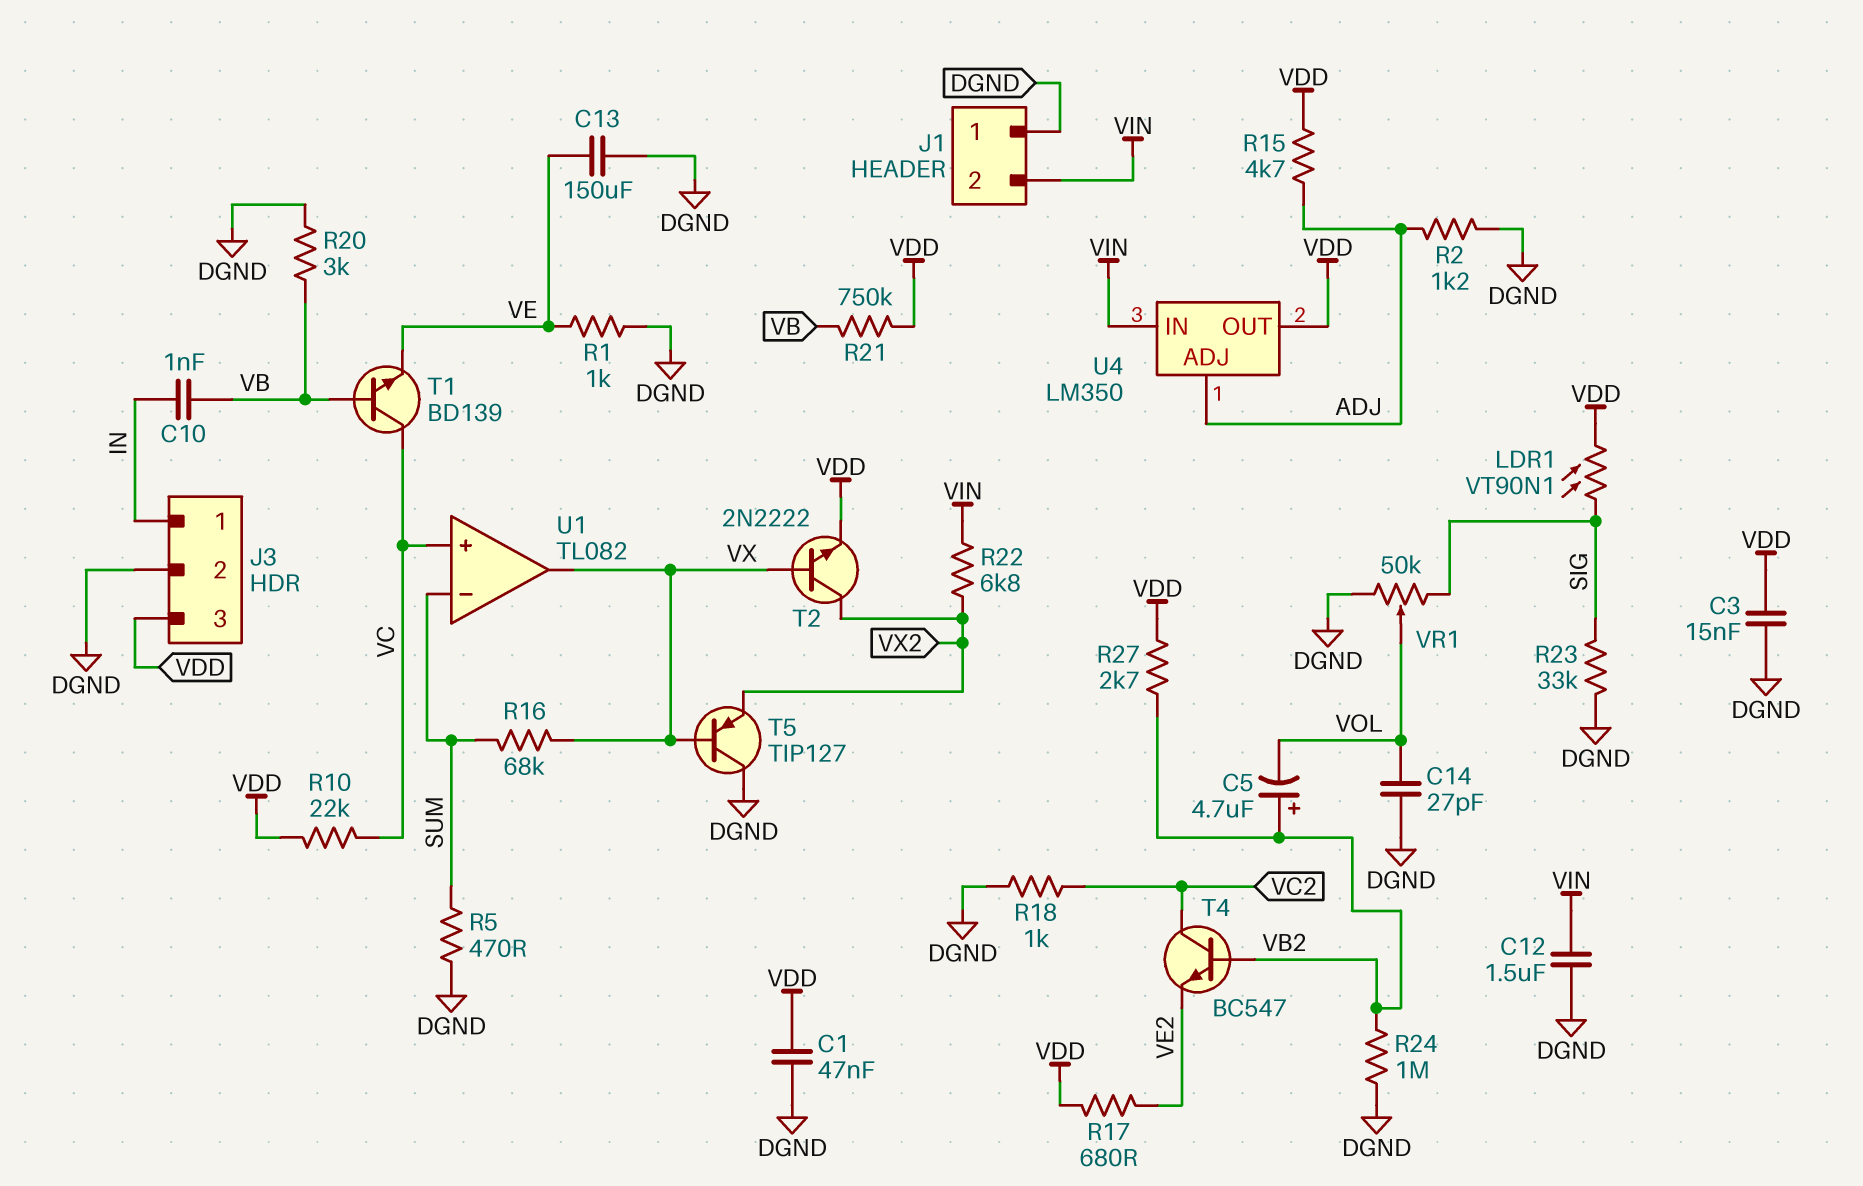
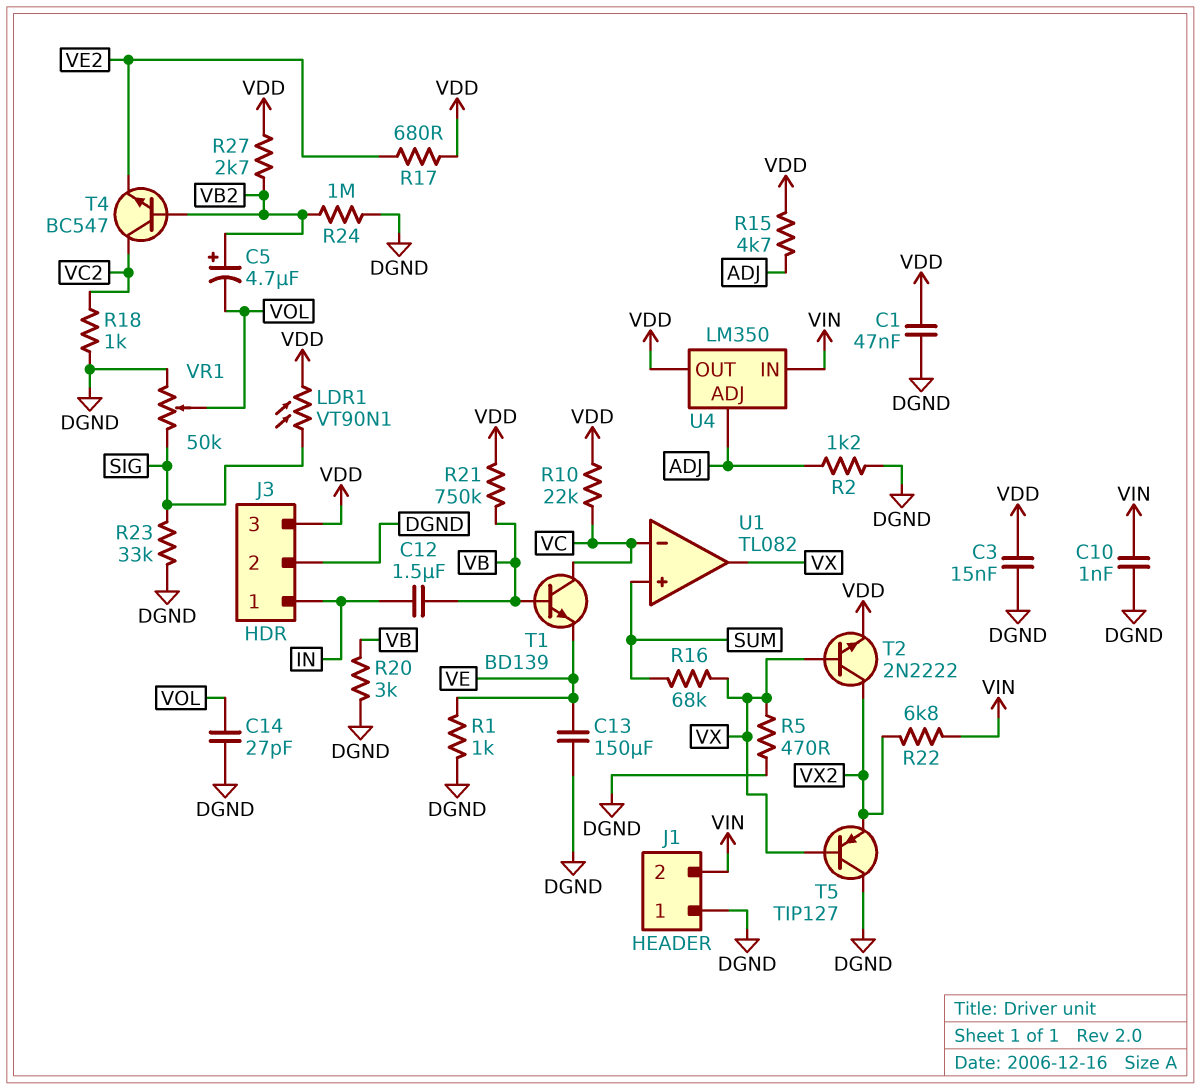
C10: 1nF (IN, VB) -> 1nF (DGND, VIN)
C12: 1.5uF (DGND, VIN) -> 1.5uF (IN, VB)
R5: 470 (DGND, SUM) -> 470 (DGND, VX)
U1 pin in+: VC -> SUM
U1 pin in-: SUM -> VC

